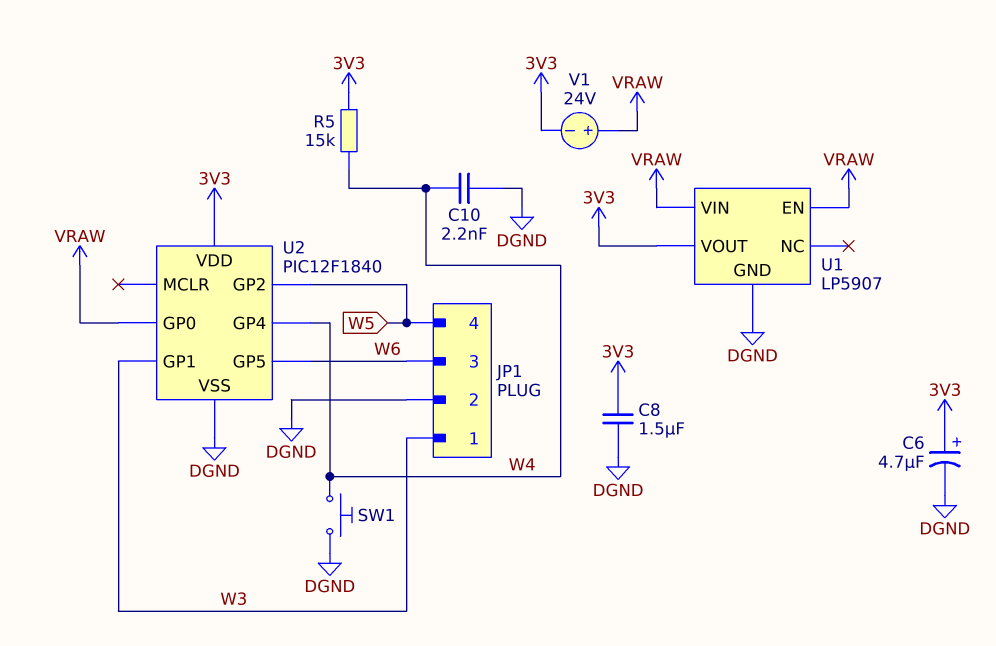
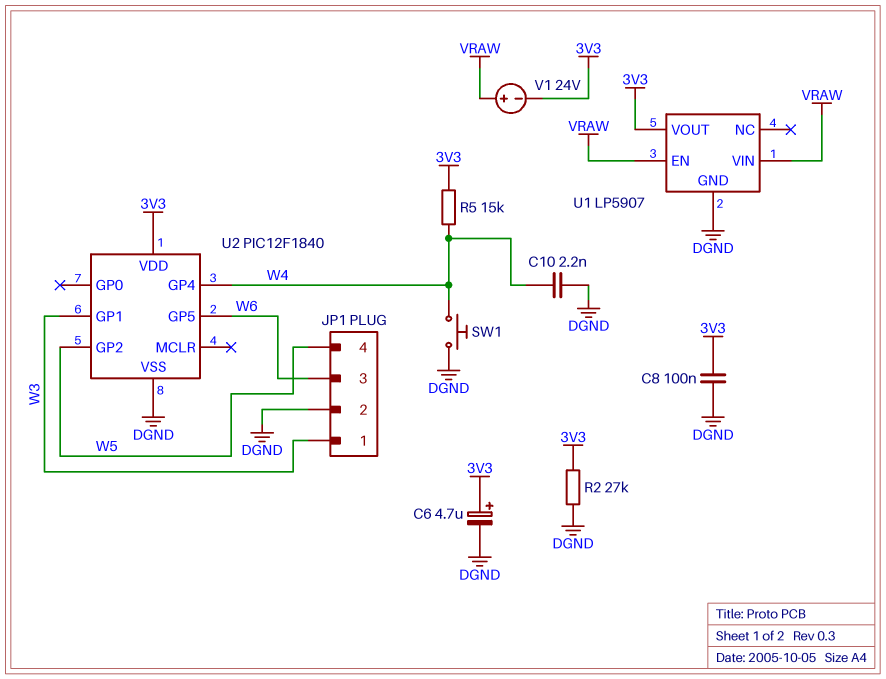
C8: 1.5uF (3V3, DGND) -> 100nF (3V3, DGND)
R2: none -> 27k (3V3, DGND)
U2 pin GP0: VRAW -> none

